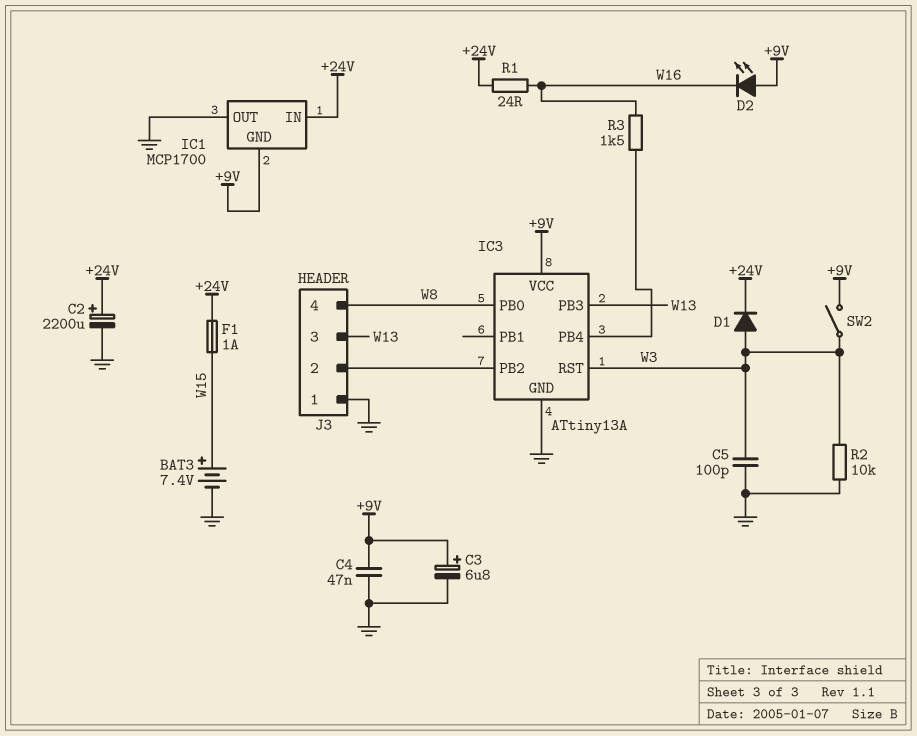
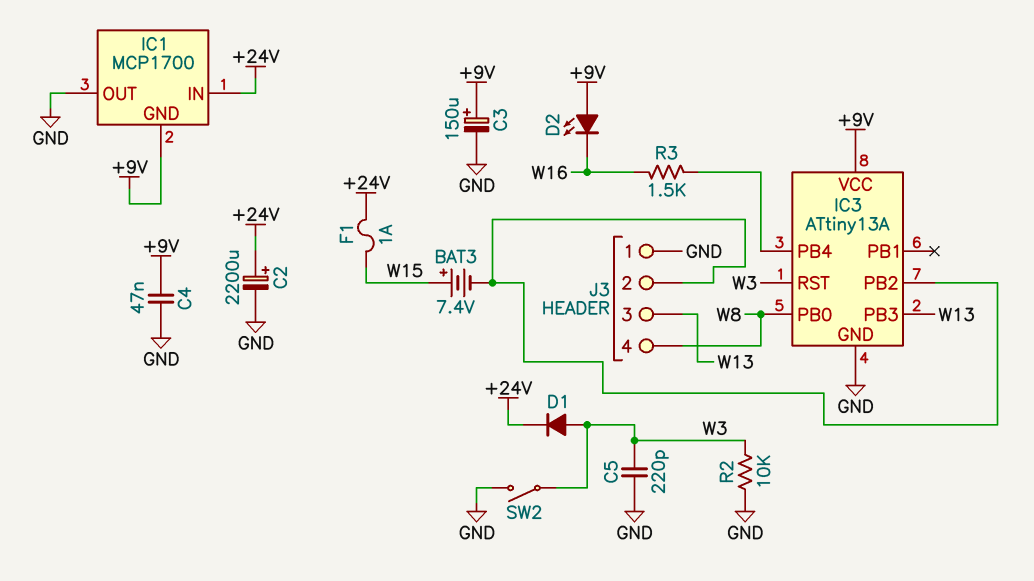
BAT3: 7.4V (plus W15, minus GND) -> 7.4V (plus W15, minus IC3/PB2)
C3: 6.8uF (plus +9V, minus GND) -> 150uF (plus +9V, minus GND)
C5: 100pF (GND, W3) -> 220pF (GND, W3)
R1: 24 (+24V, W16) -> none
SW2: switch (+9V, W3) -> switch (GND, W3)

